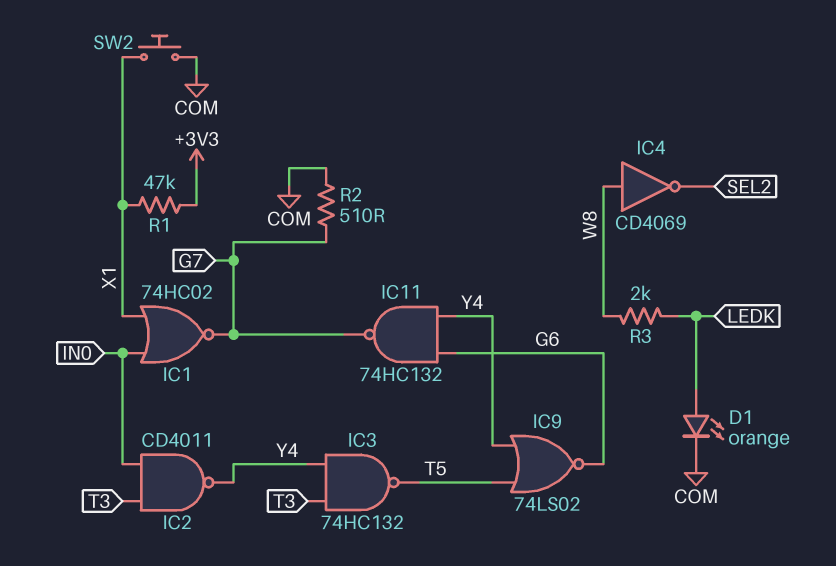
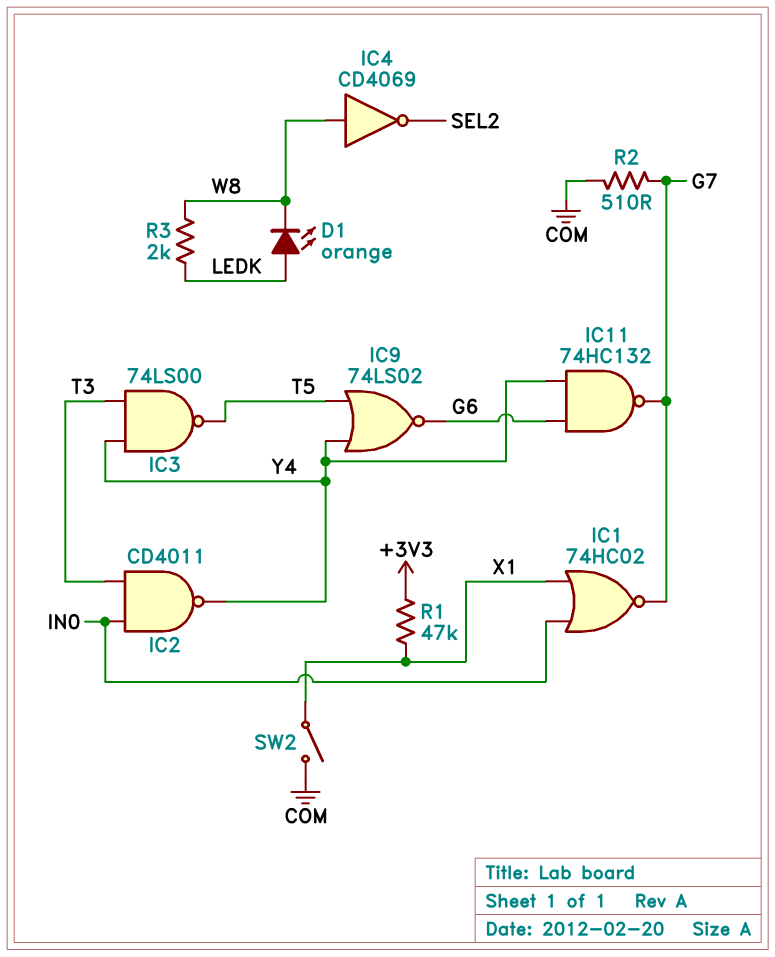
D1: LED orange (A LEDK, K COM) -> LED orange (A LEDK, K W8)
IC3: NAND 74HC132 (in T3, in Y4, out T5) -> NAND 74LS00 (in T3, in Y4, out T5)
SW2: button (COM, X1) -> switch (COM, X1)

